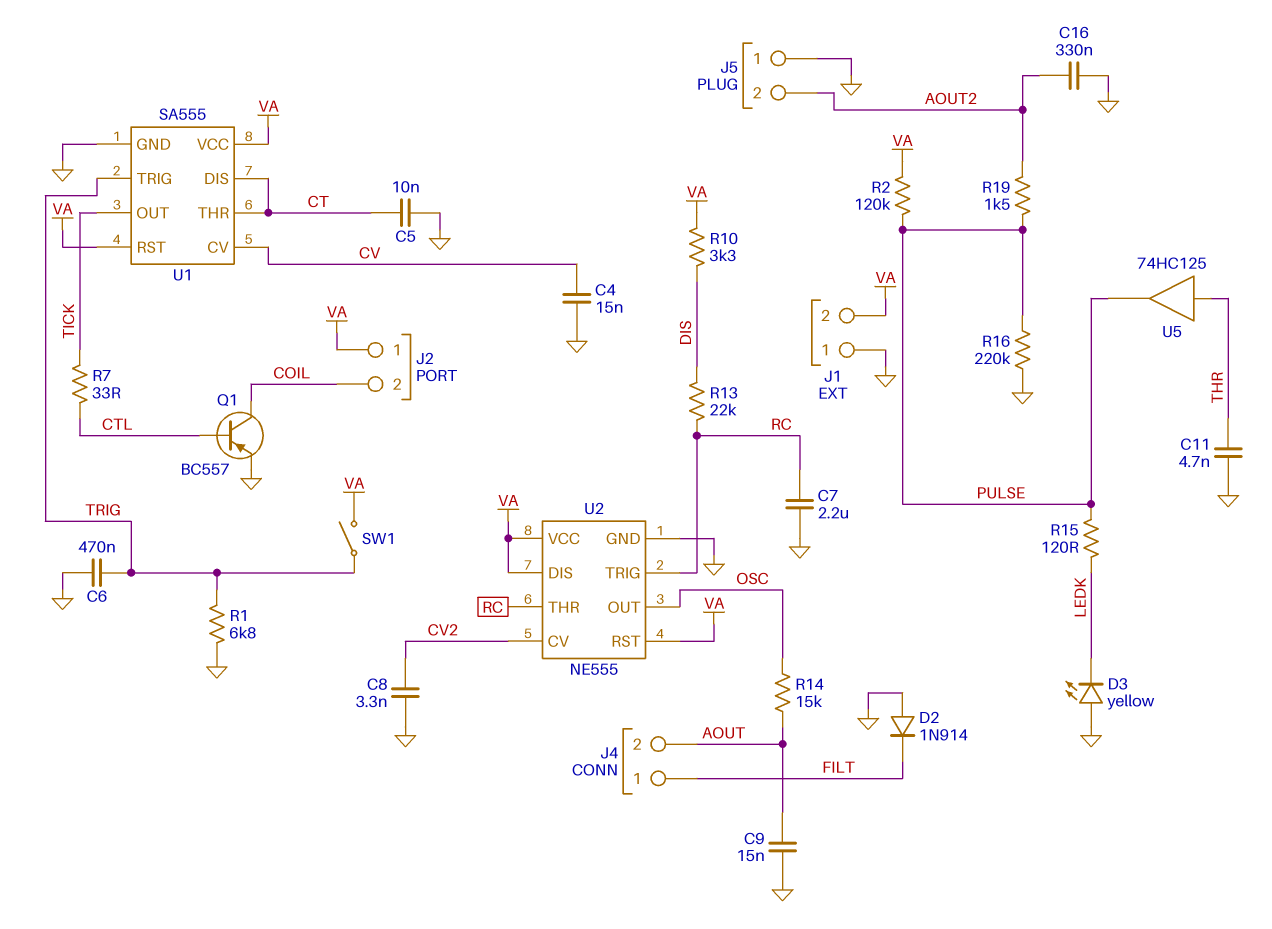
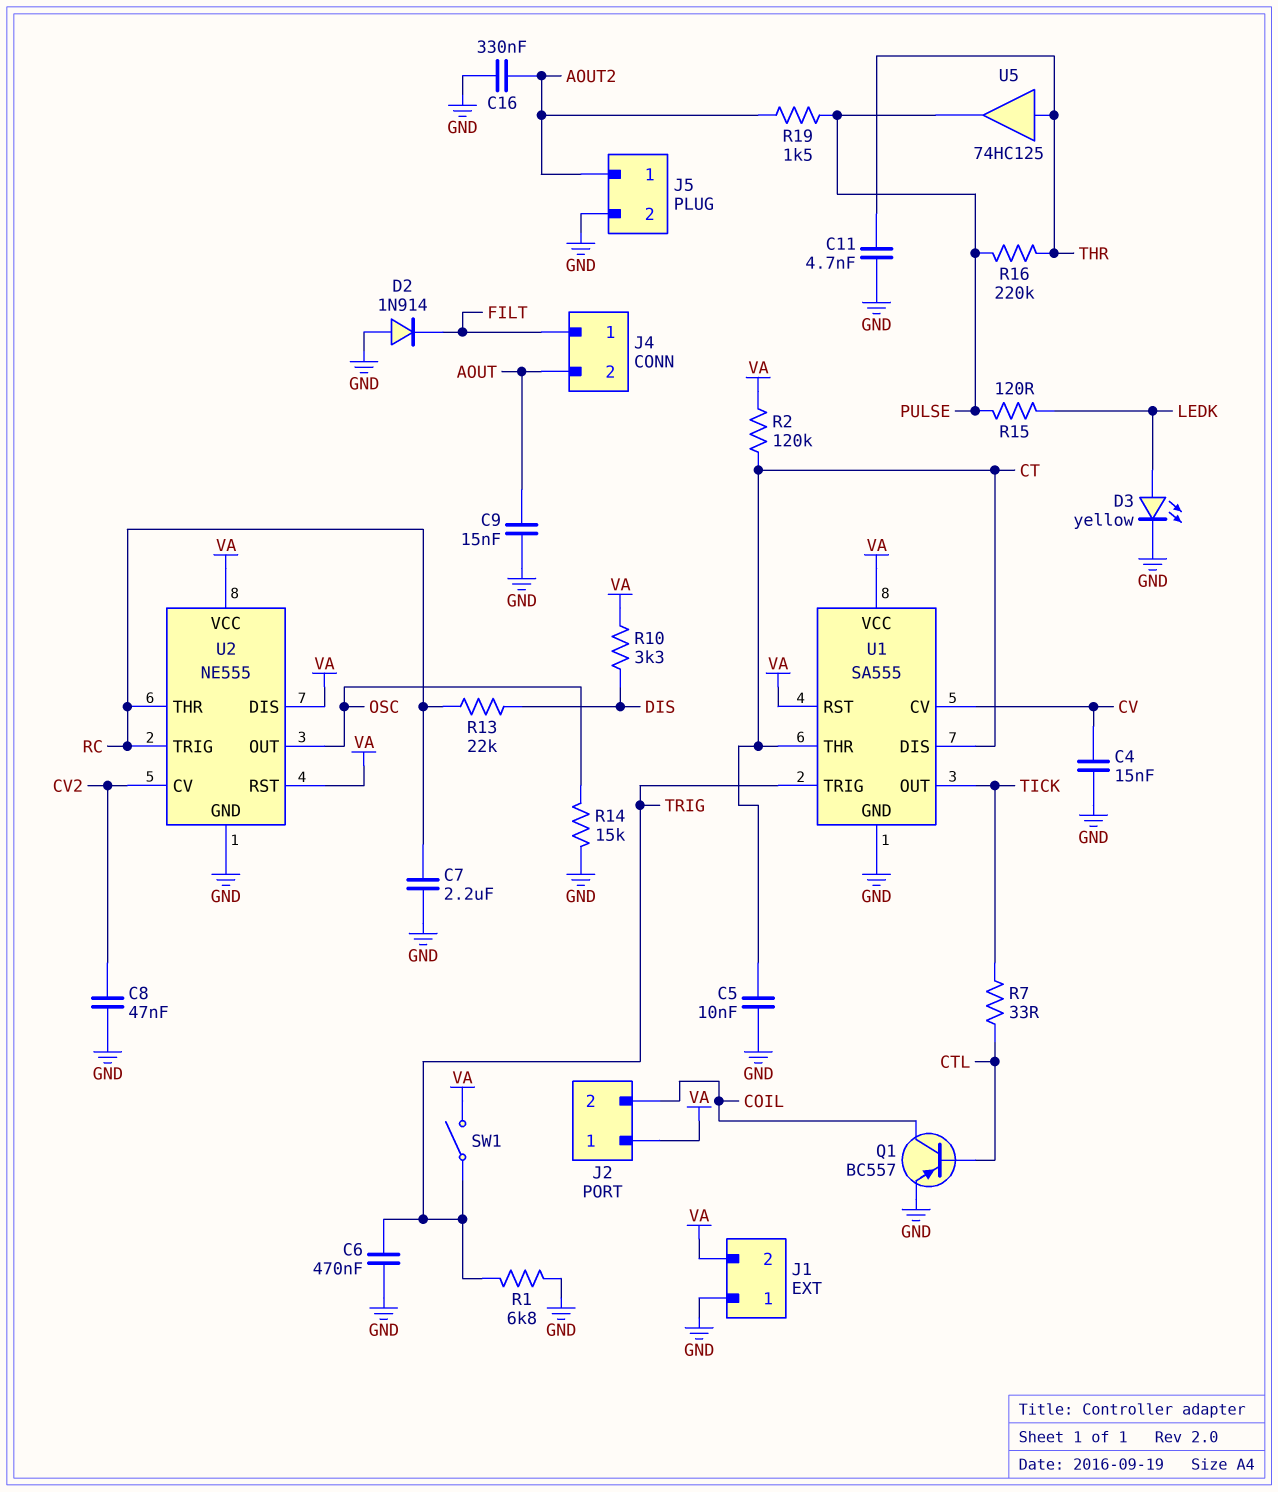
C8: 3.3nF (CV2, GND) -> 47nF (CV2, GND)
D3: LED yellow (A GND, K LEDK) -> LED yellow (A LEDK, K GND)
J5 pin 1: GND -> AOUT2
J5 pin 2: AOUT2 -> GND
R2: 120k (PULSE, VA) -> 120k (CT, VA)
R14: 15k (AOUT, OSC) -> 15k (GND, OSC)
R16: 220k (GND, PULSE) -> 220k (PULSE, THR)

